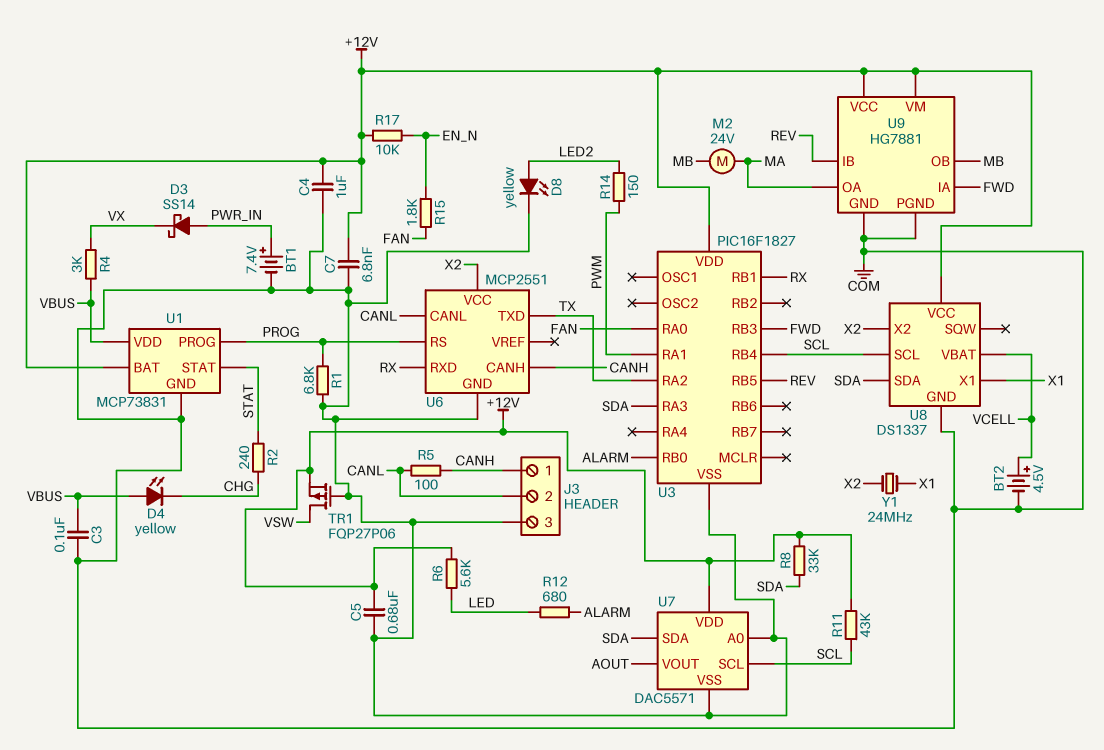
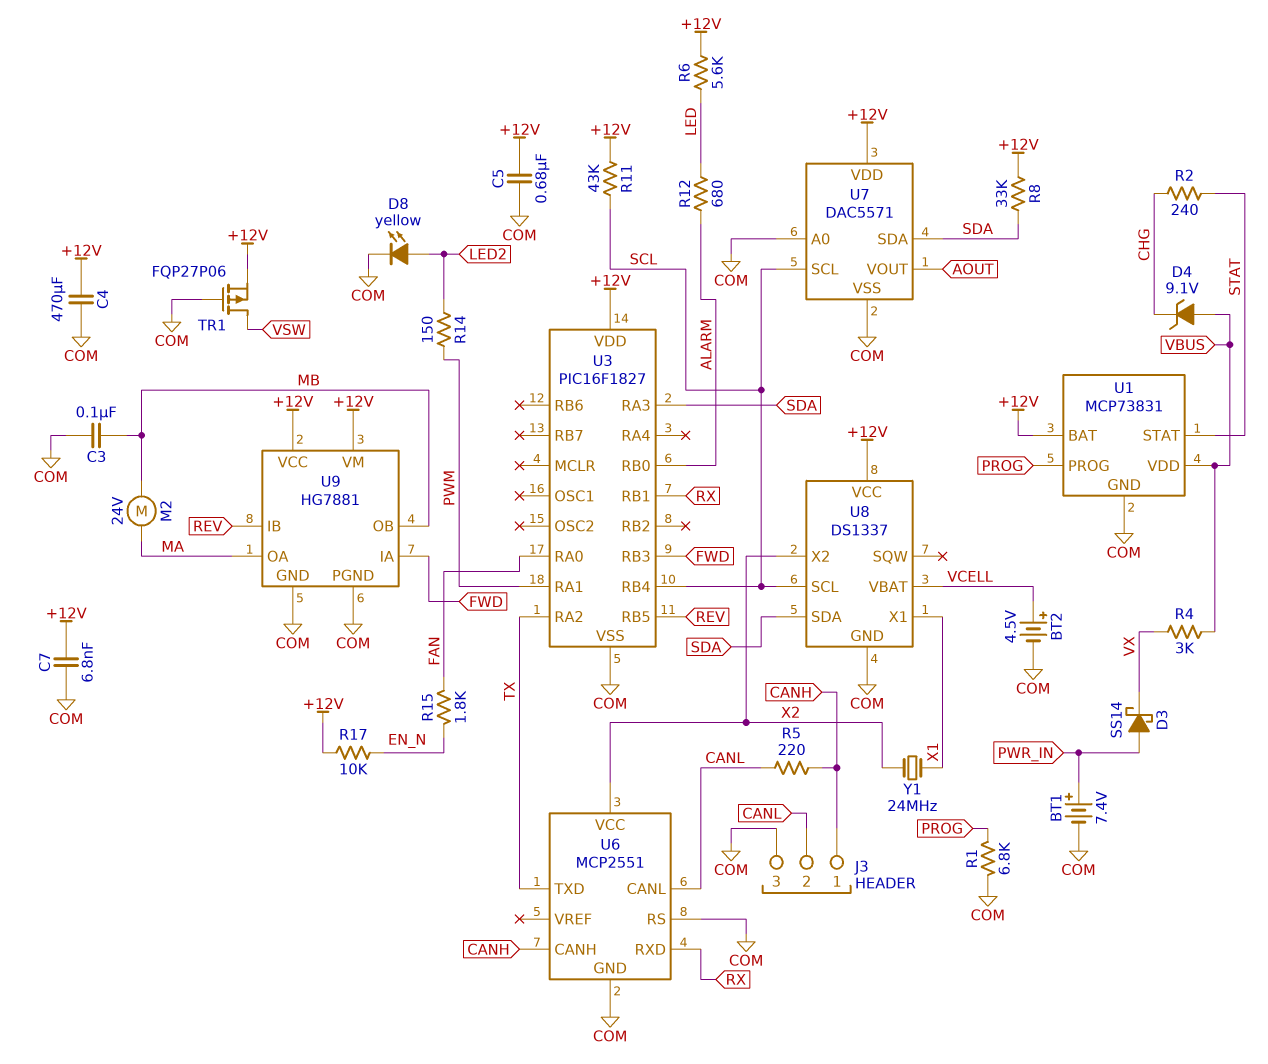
C3: 100nF (COM, VBUS) -> 100nF (COM, MB)
C4: 1uF (+12V, COM) -> 470uF (+12V, COM)
D4: LED yellow (A VBUS, K CHG) -> zener 9.1V (A VBUS, K CHG)
R5: 100 (CANH, CANL) -> 220 (CANH, CANL)
U6 pin RS: PROG -> COM

